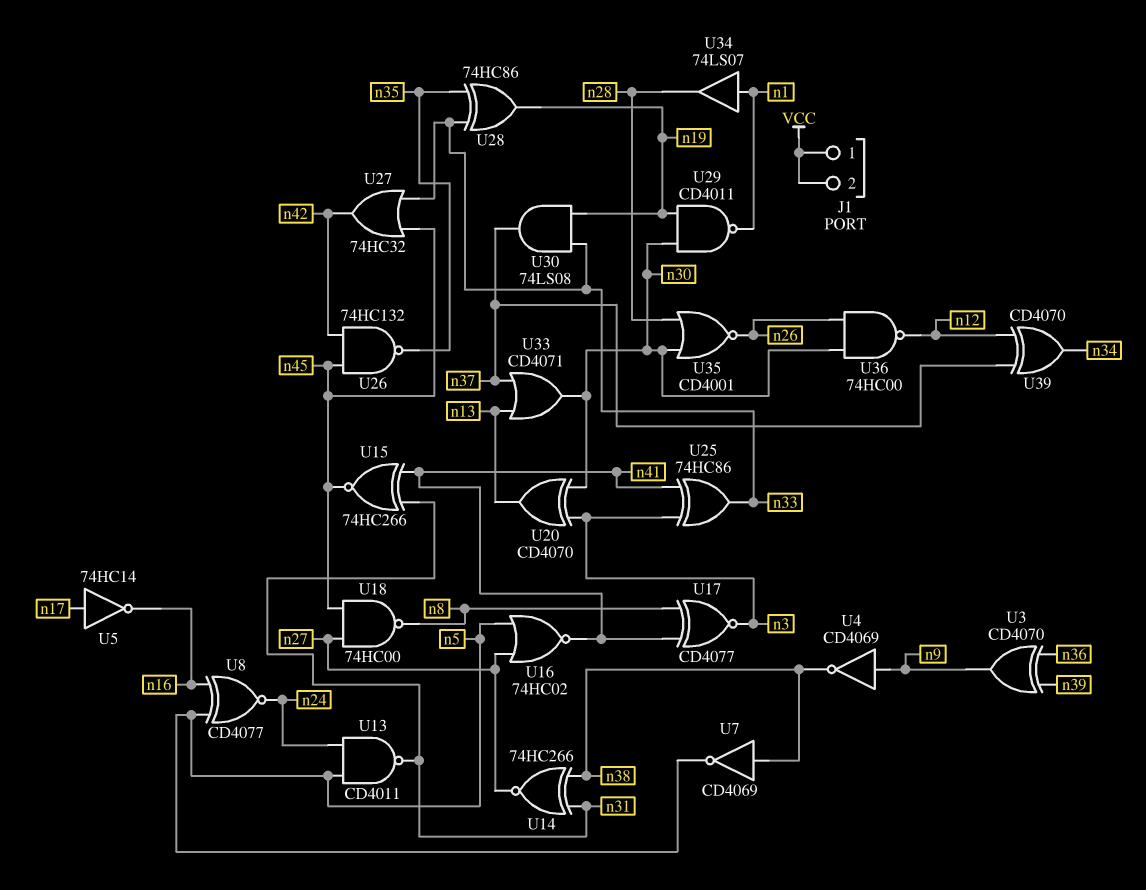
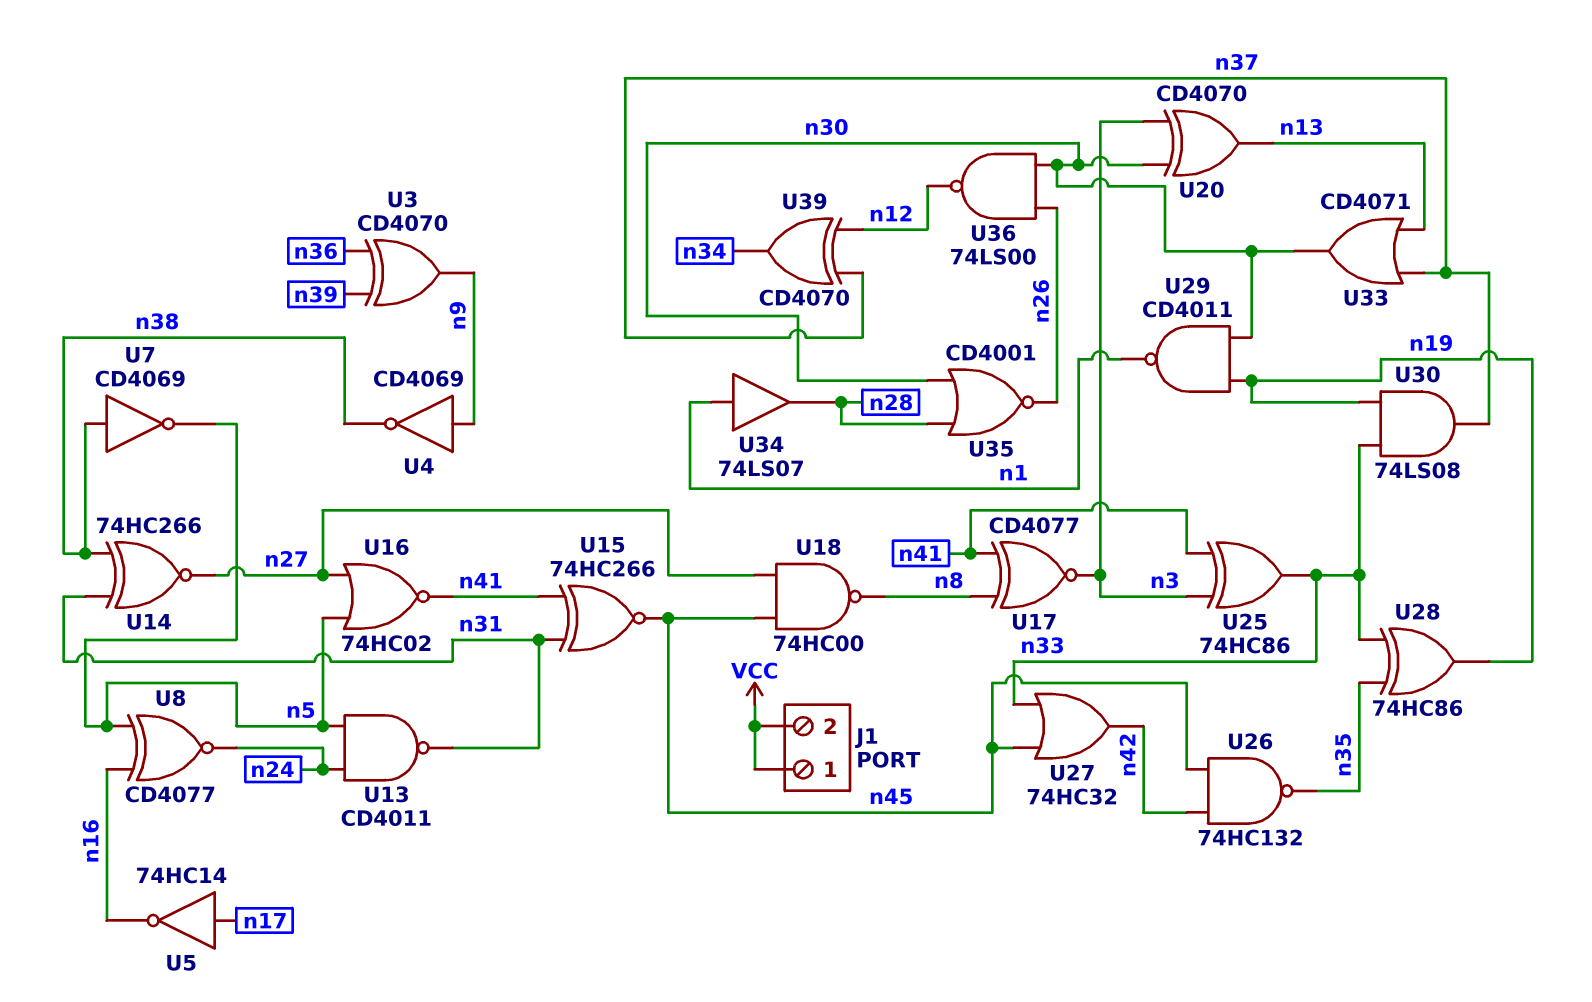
U36: NAND 74HC00 (in n26, in n30, out n12) -> NAND 74LS00 (in n26, in n30, out n12)

